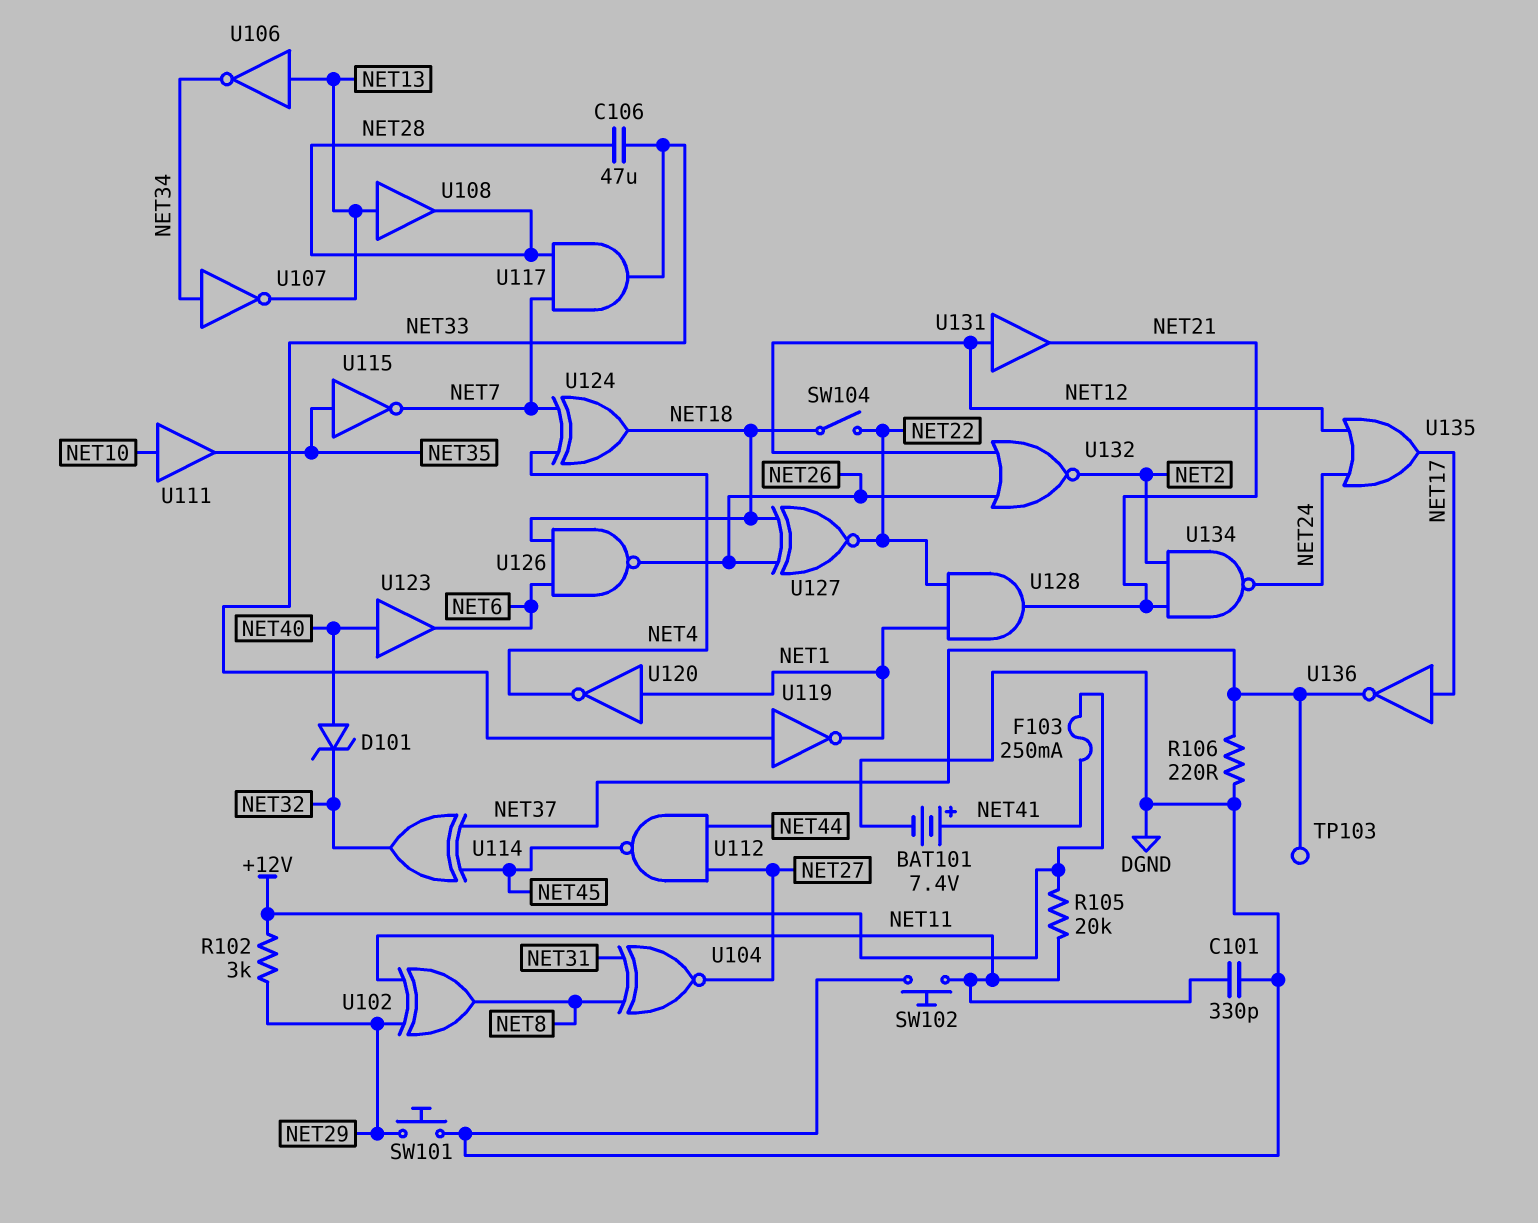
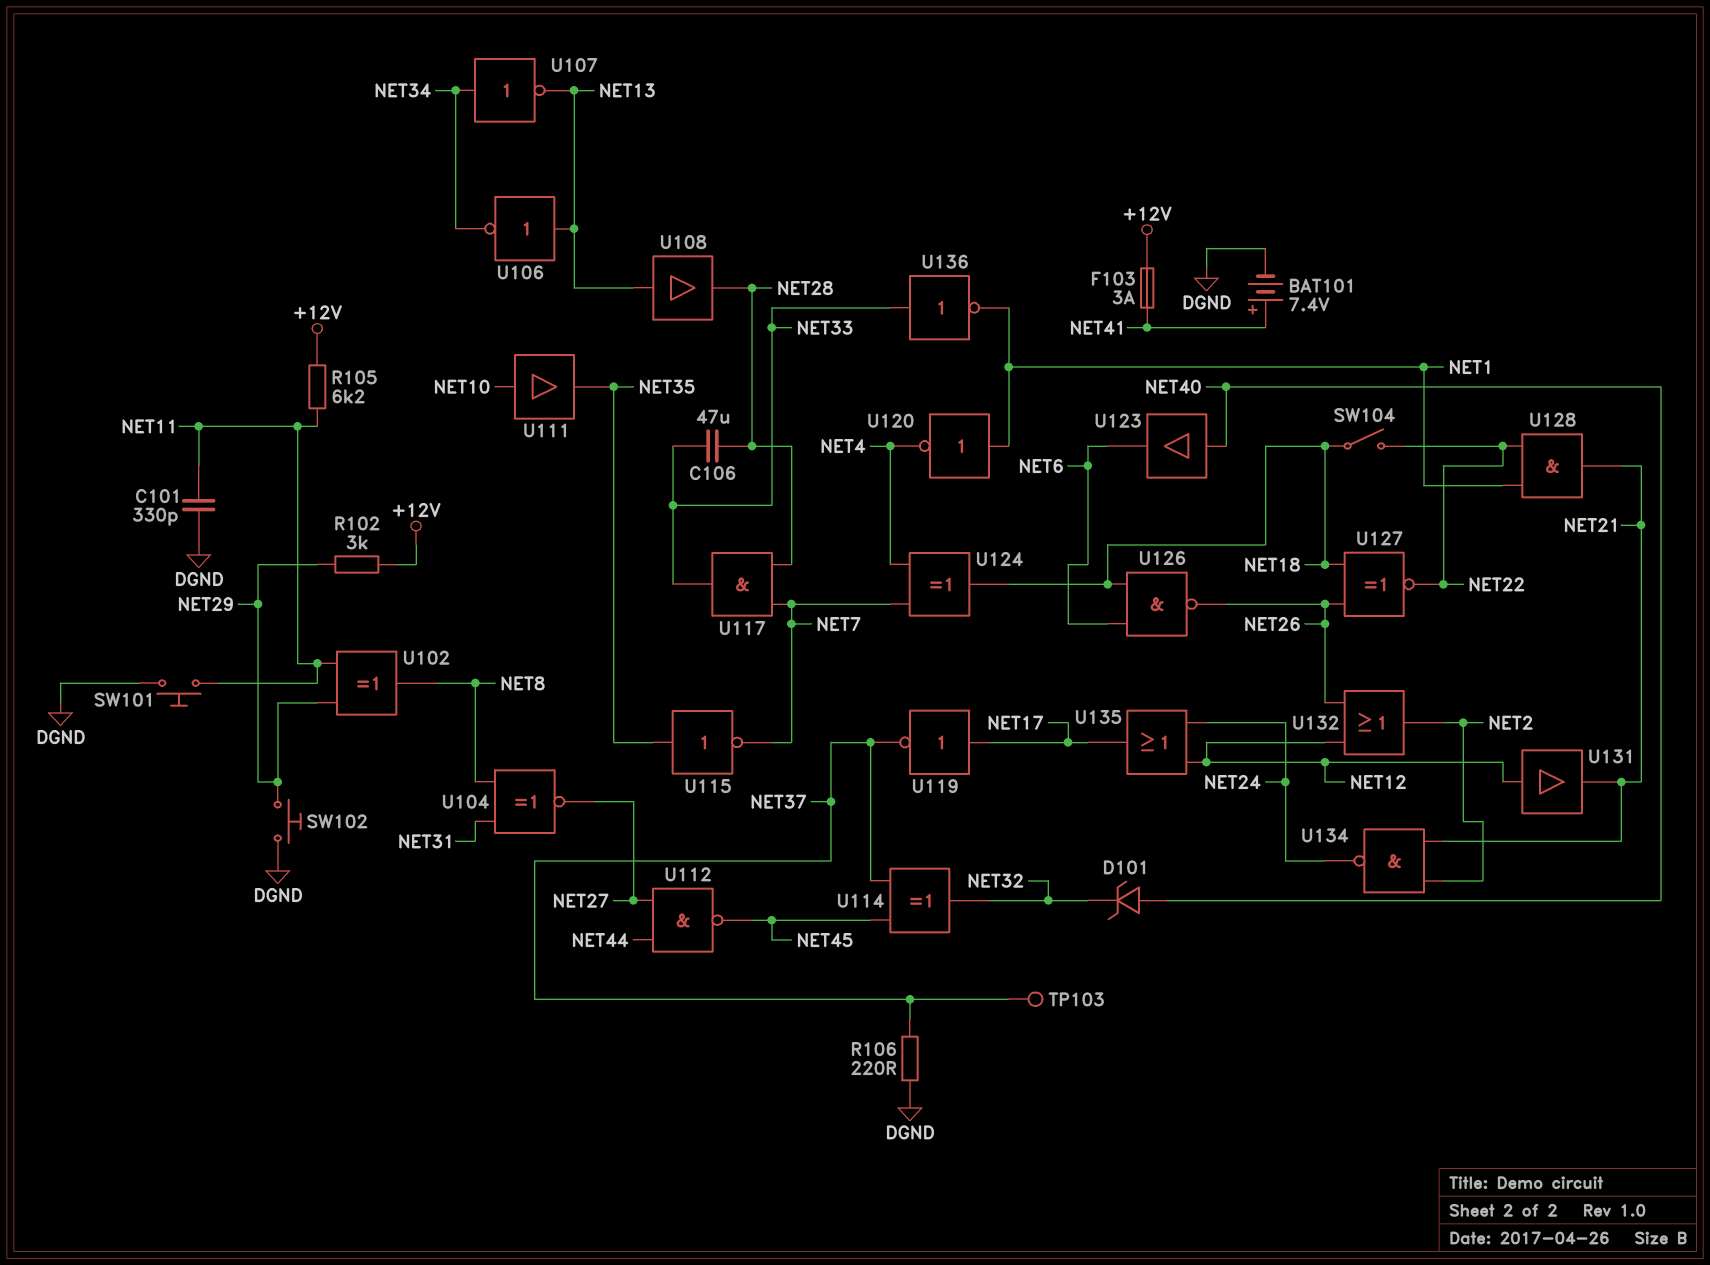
F103: 250mA (+12V, NET41) -> 3A (+12V, NET41)
R105: 20k (+12V, NET11) -> 6.2k (+12V, NET11)
SW101: button (DGND, NET29) -> button (DGND, NET11)
SW102: button (DGND, NET11) -> button (DGND, NET29)
U119: NOT (in NET33, out NET1) -> NOT (in NET17, out NET37)
U132: NOR (in NET12, in NET26, out NET2) -> OR (in NET12, in NET26, out NET2)
U136: NOT (in NET17, out NET37) -> NOT (in NET33, out NET1)

